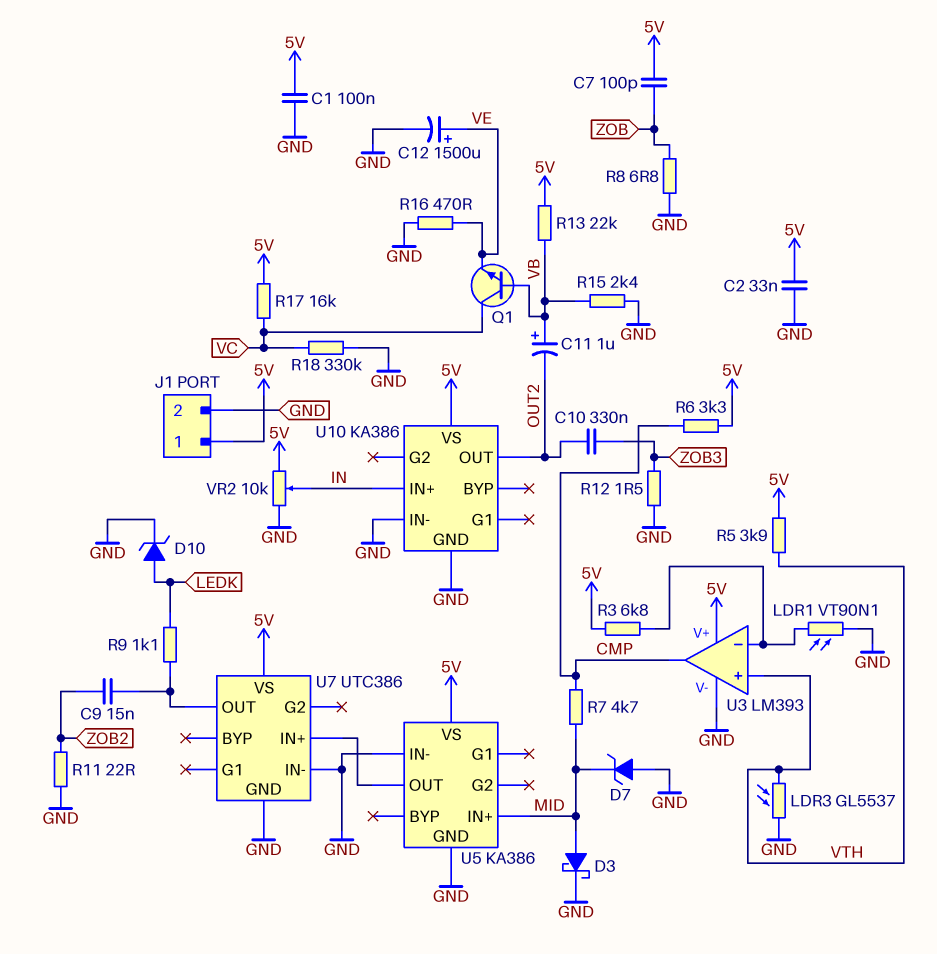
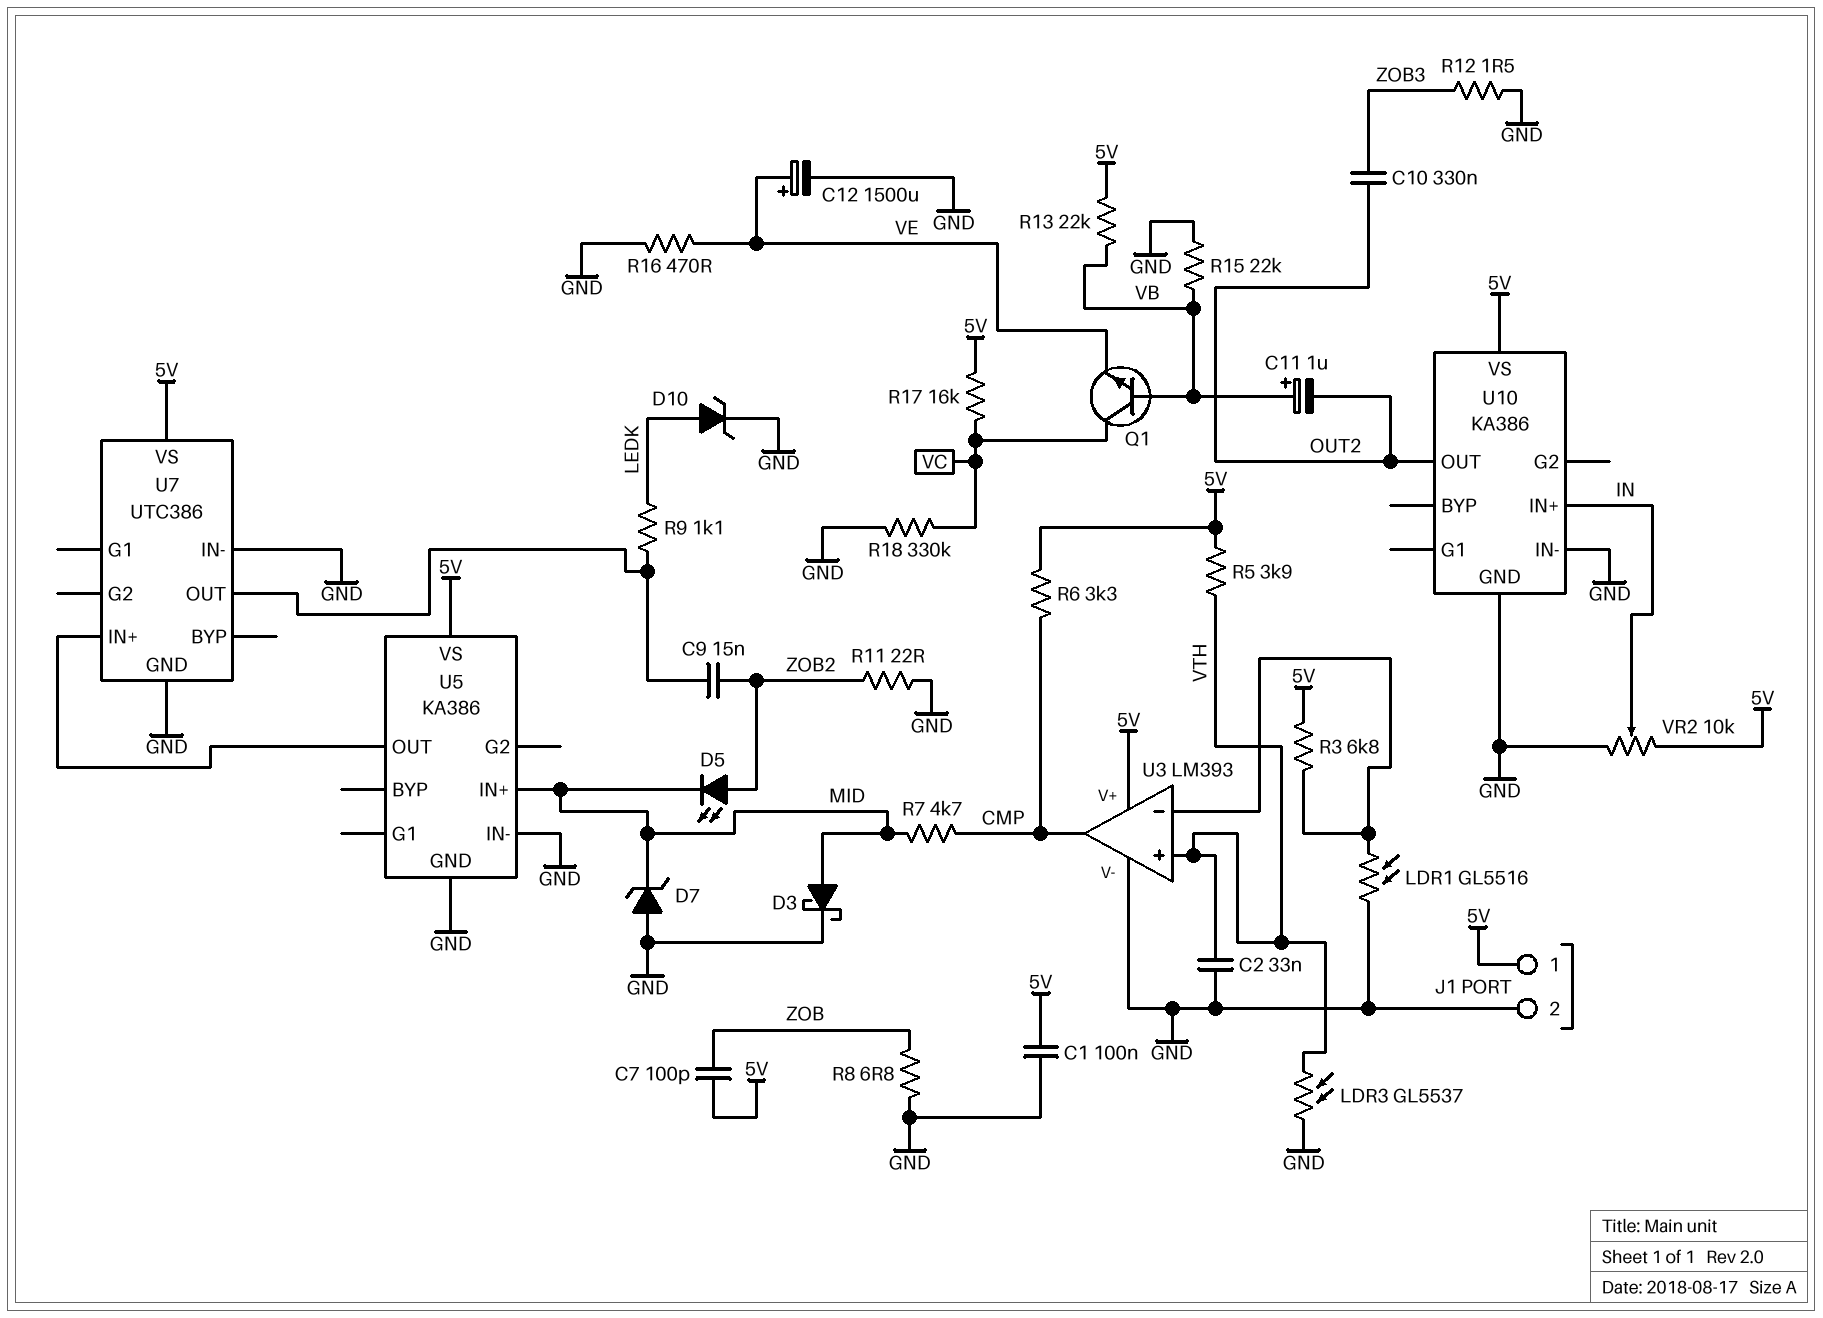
C2: 33nF (5V, GND) -> 33nF (GND, VTH)
D5: none -> LED (A ZOB2, K MID)
LDR1: VT90N1 (GND, U3/in-) -> GL5516 (GND, U3/in-)
R15: 2.4k (GND, VB) -> 22k (GND, VB)

